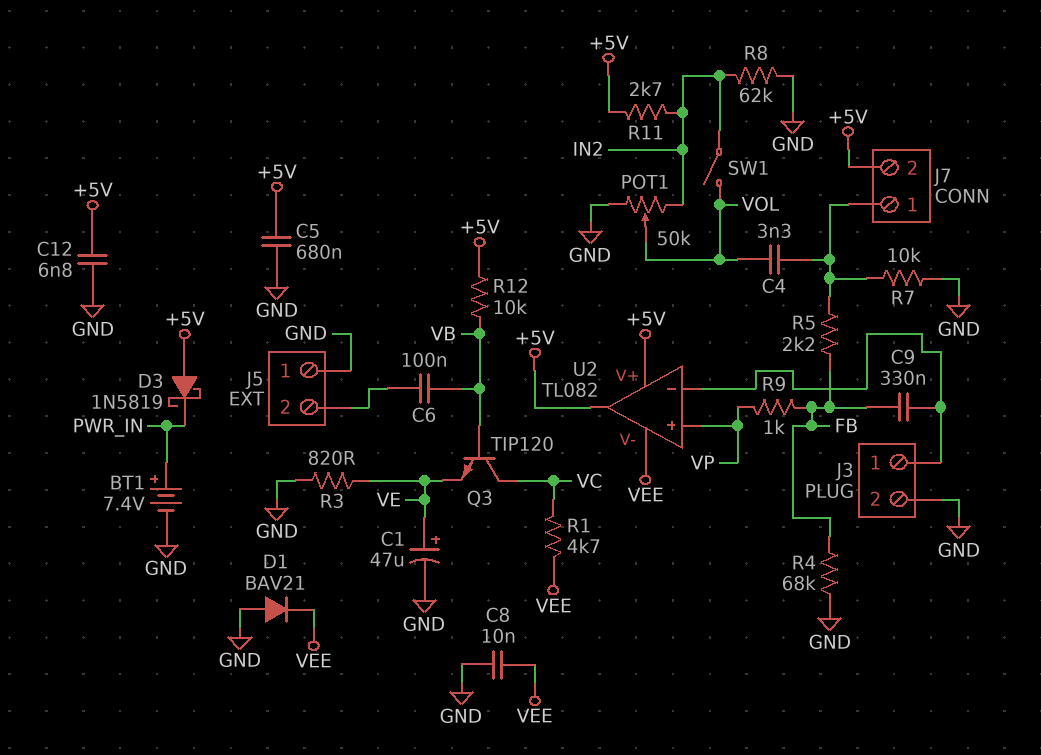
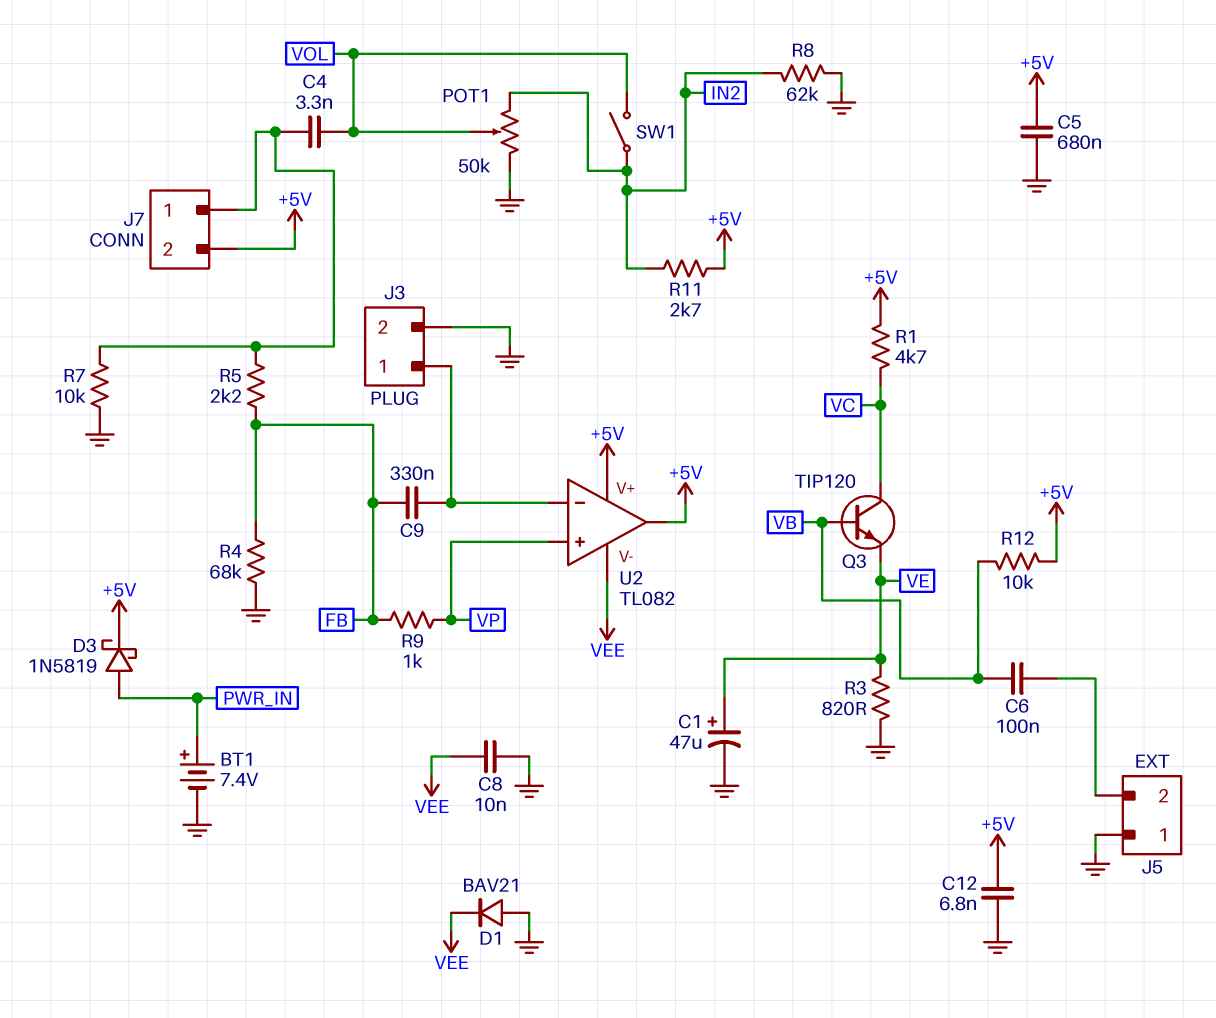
D3: schottky 1N5819 (A +5V, K PWR_IN) -> schottky 1N5819 (A PWR_IN, K +5V)
R1: 4.7k (VC, VEE) -> 4.7k (+5V, VC)

